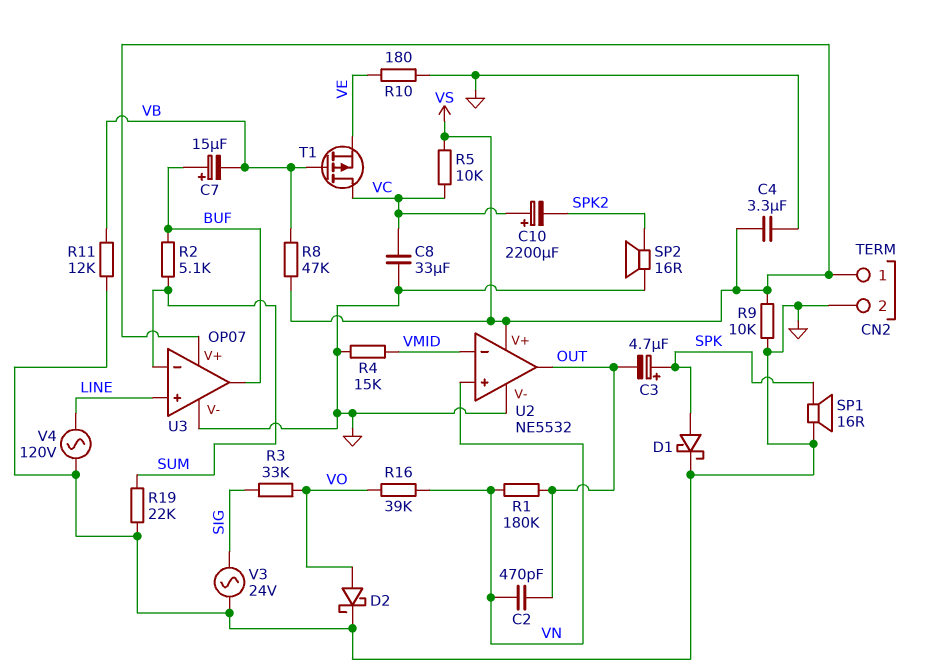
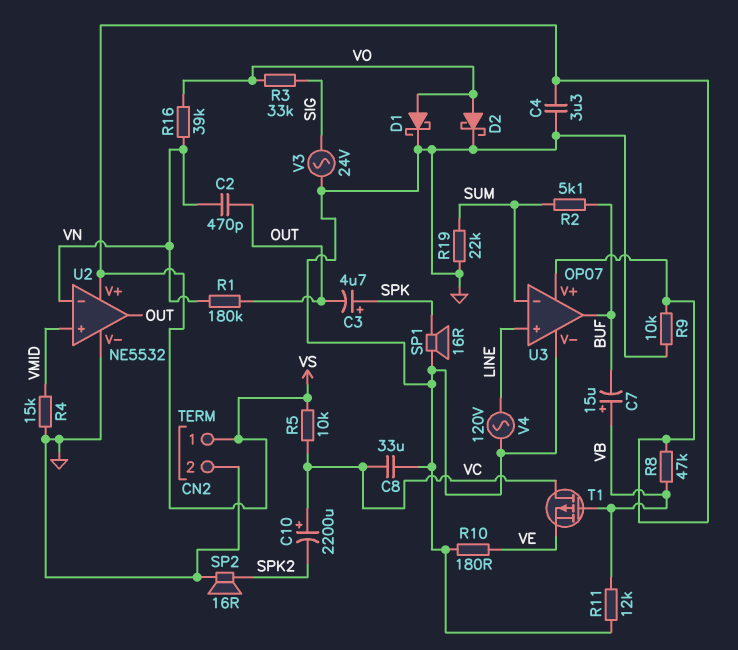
C7: 15uF (plus BUF, minus VB) -> 15uF (plus VB, minus BUF)
D1: schottky (A SPK, K GND) -> schottky (A VO, K GND)
U2 pin in+: VN -> VMID
U2 pin in-: VMID -> VN

